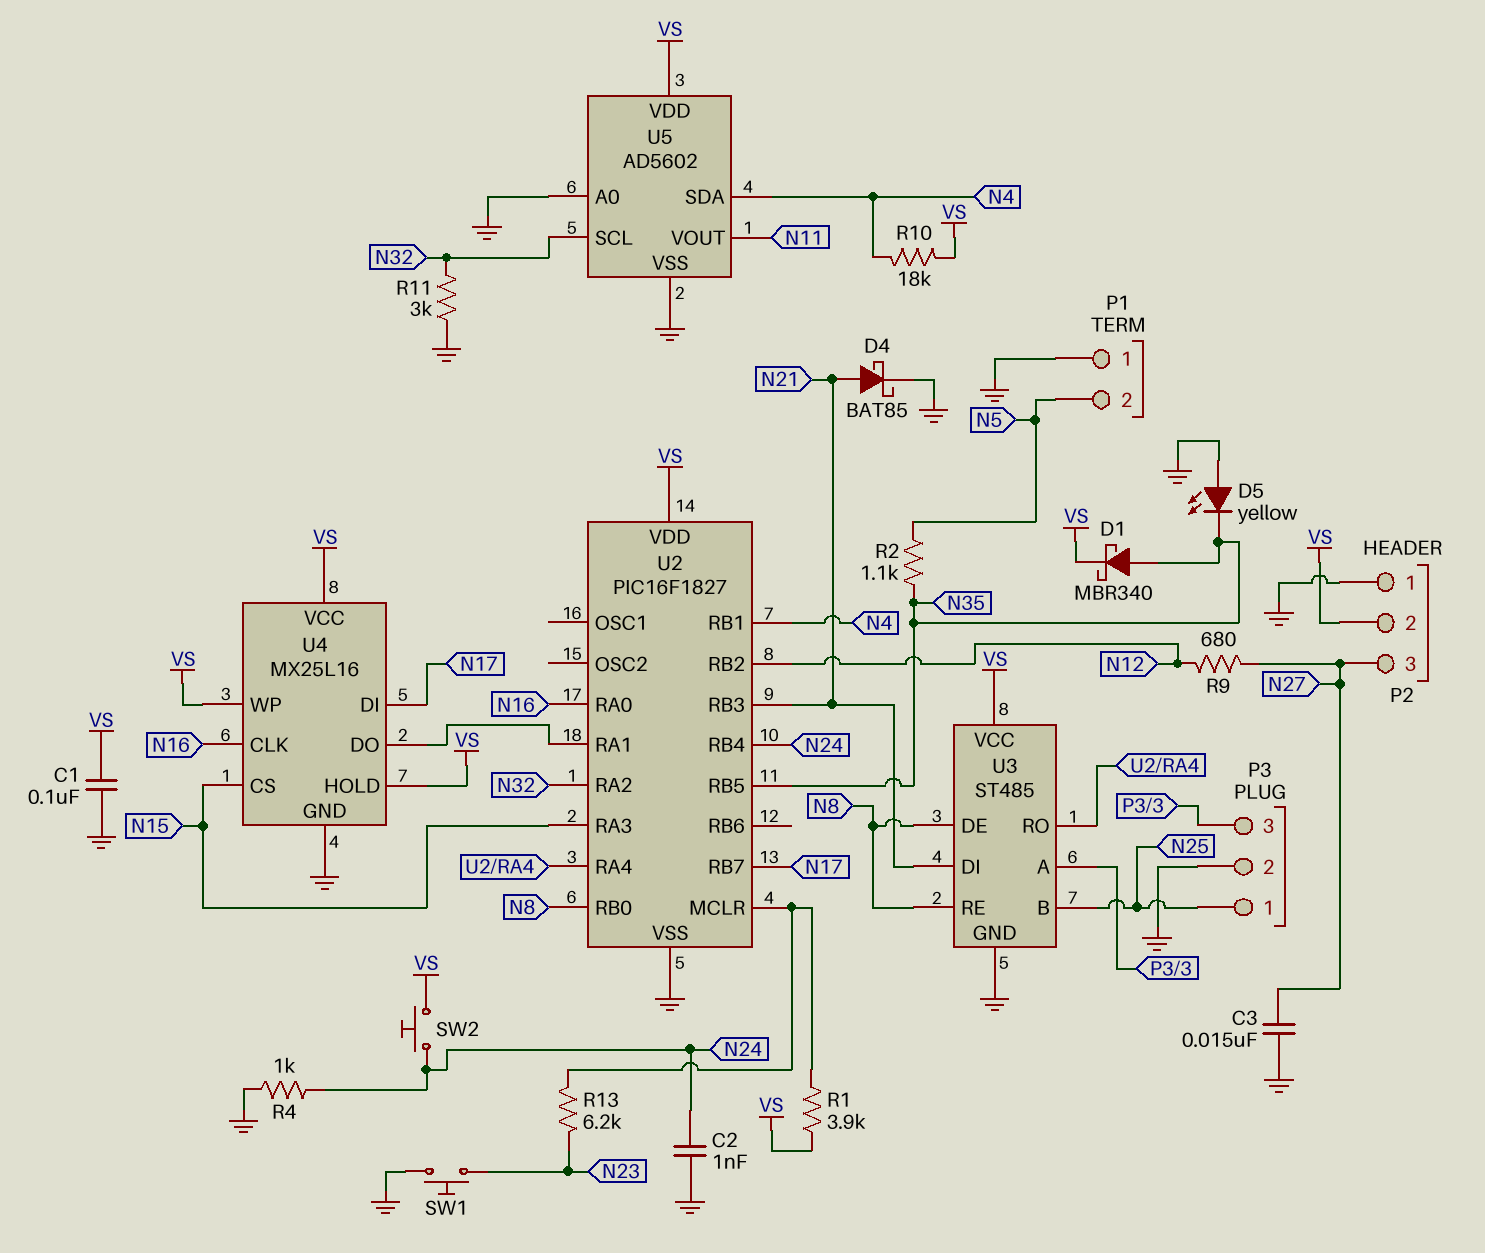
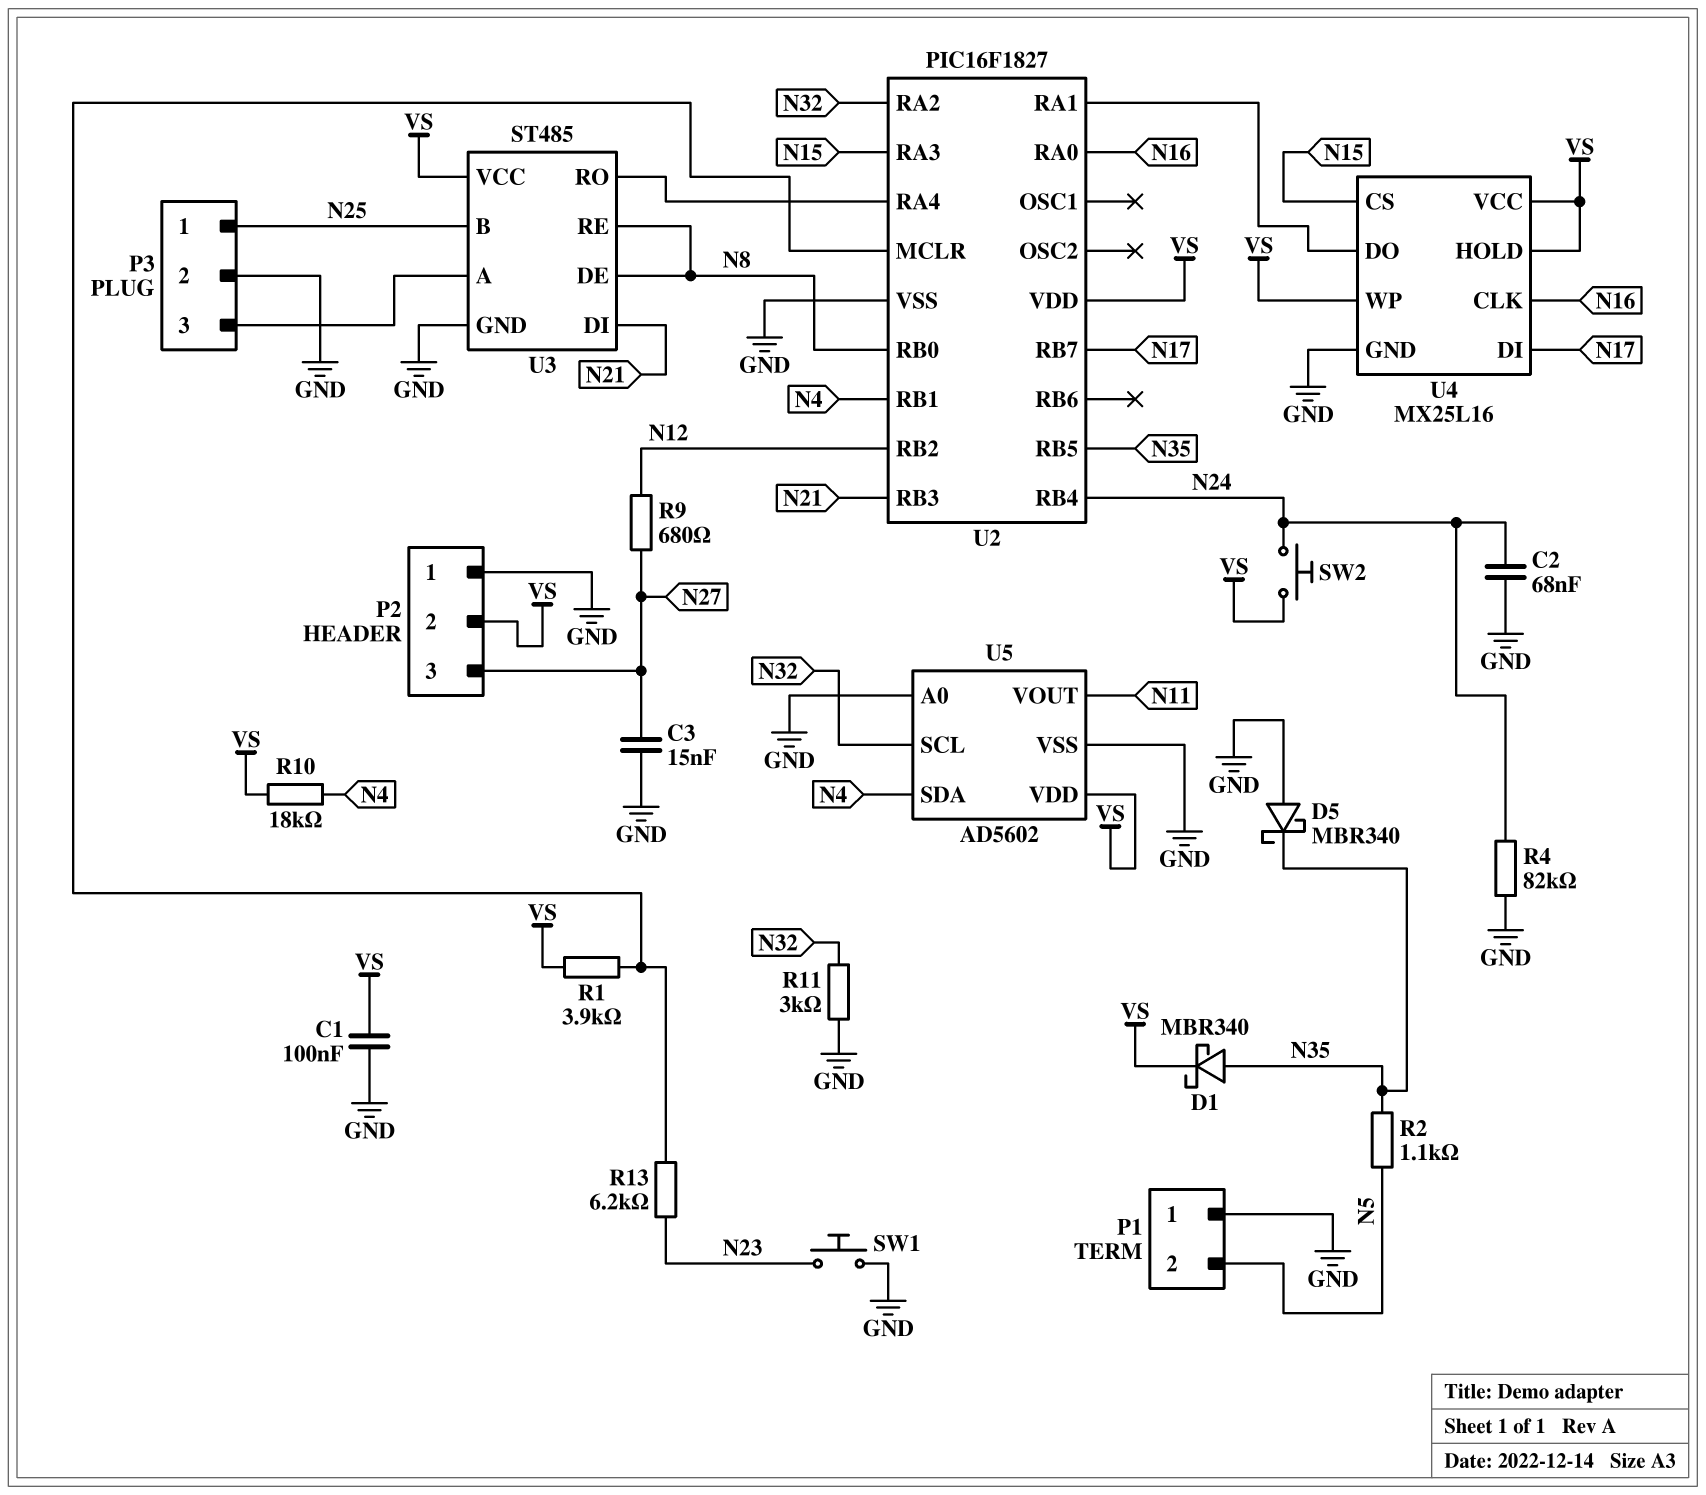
C2: 1nF (GND, N24) -> 68nF (GND, N24)
D4: schottky BAT85 (A N21, K GND) -> none
D5: LED yellow (A GND, K N35) -> schottky MBR340 (A GND, K N35)
R4: 1k (GND, N24) -> 82k (GND, N24)

